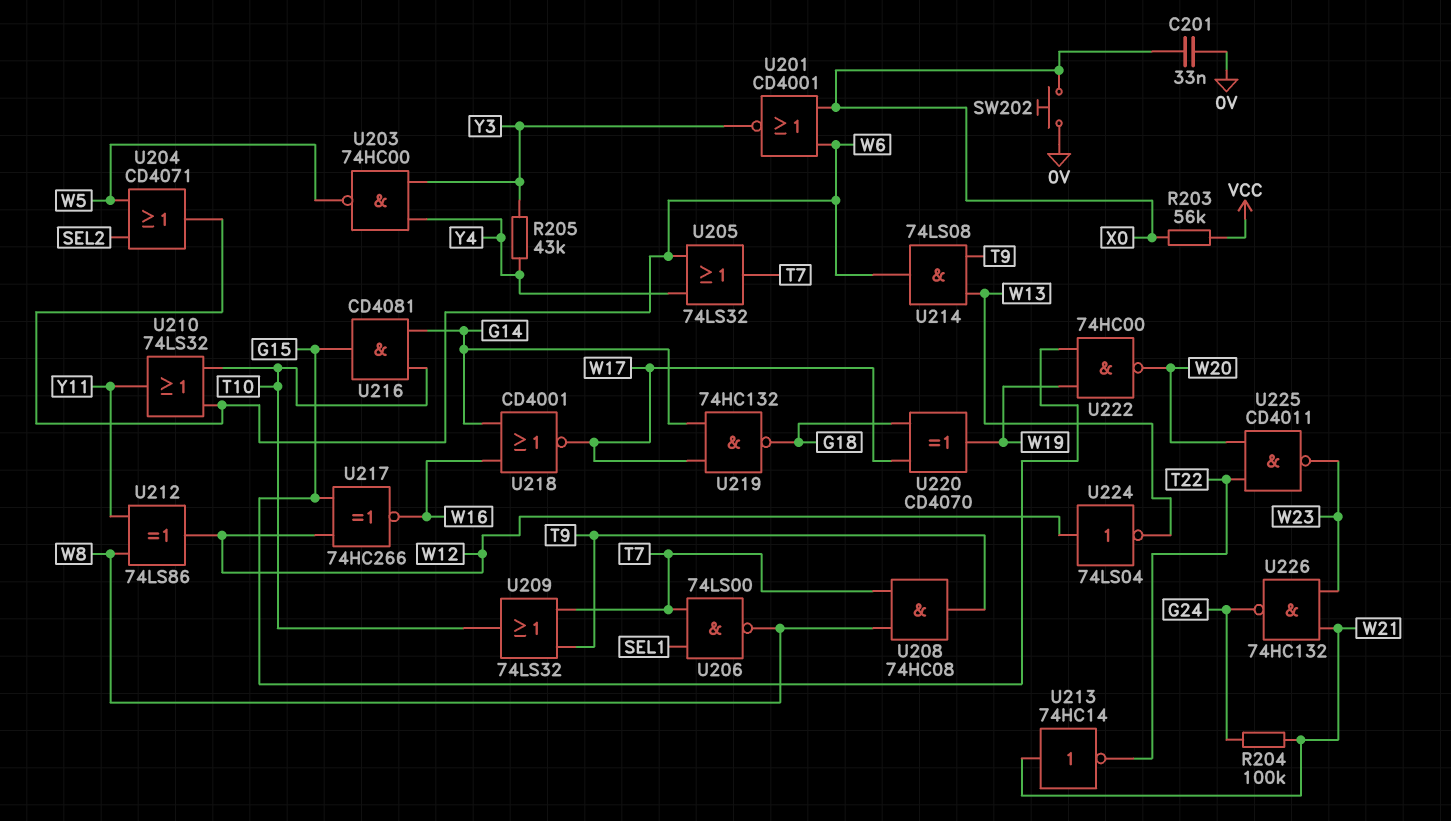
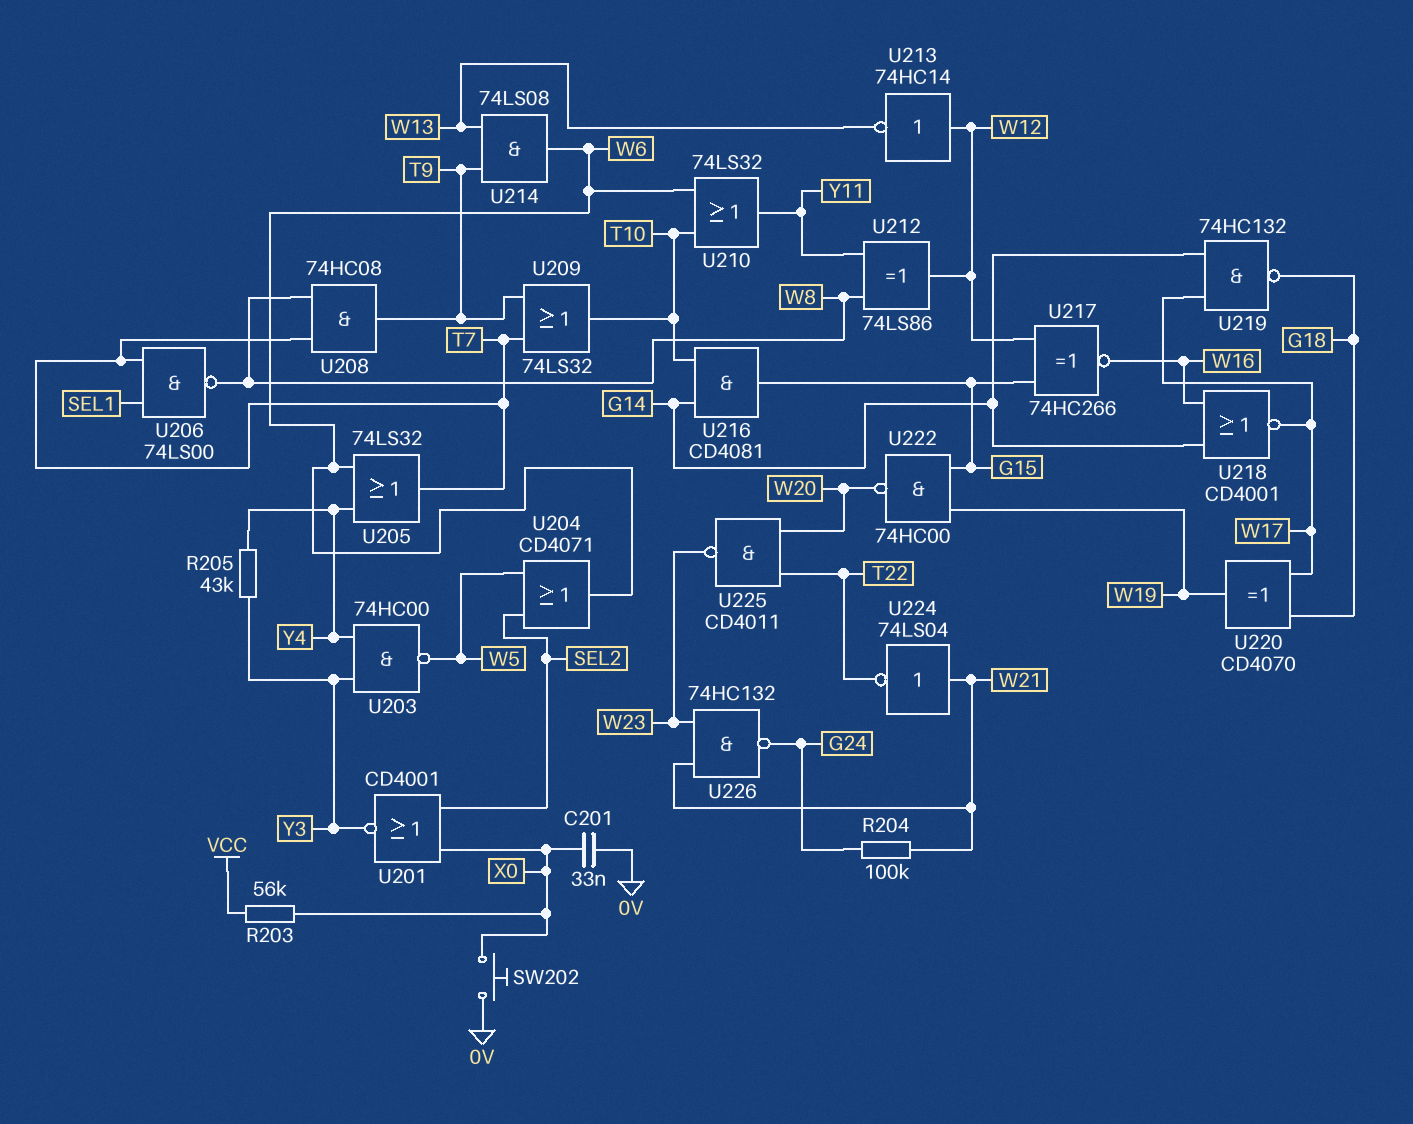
U201: NOR CD4001 (in W6, in X0, out Y3) -> NOR CD4001 (in SEL2, in X0, out Y3)
U213: NOT 74HC14 (in W21, out T22) -> NOT 74HC14 (in W12, out W13)
U224: NOT 74LS04 (in W12, out W13) -> NOT 74LS04 (in W21, out T22)

